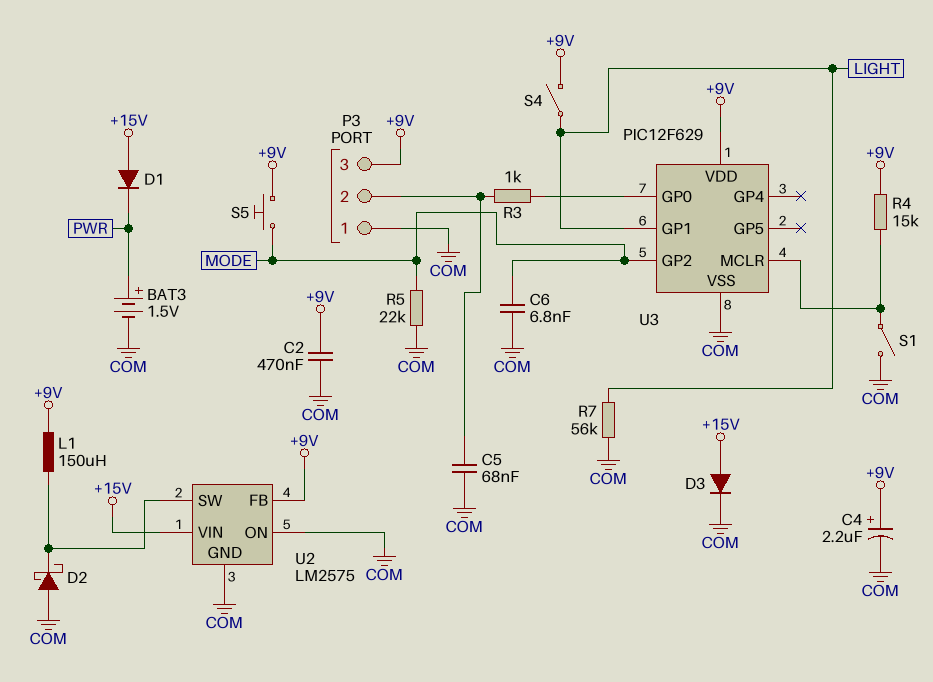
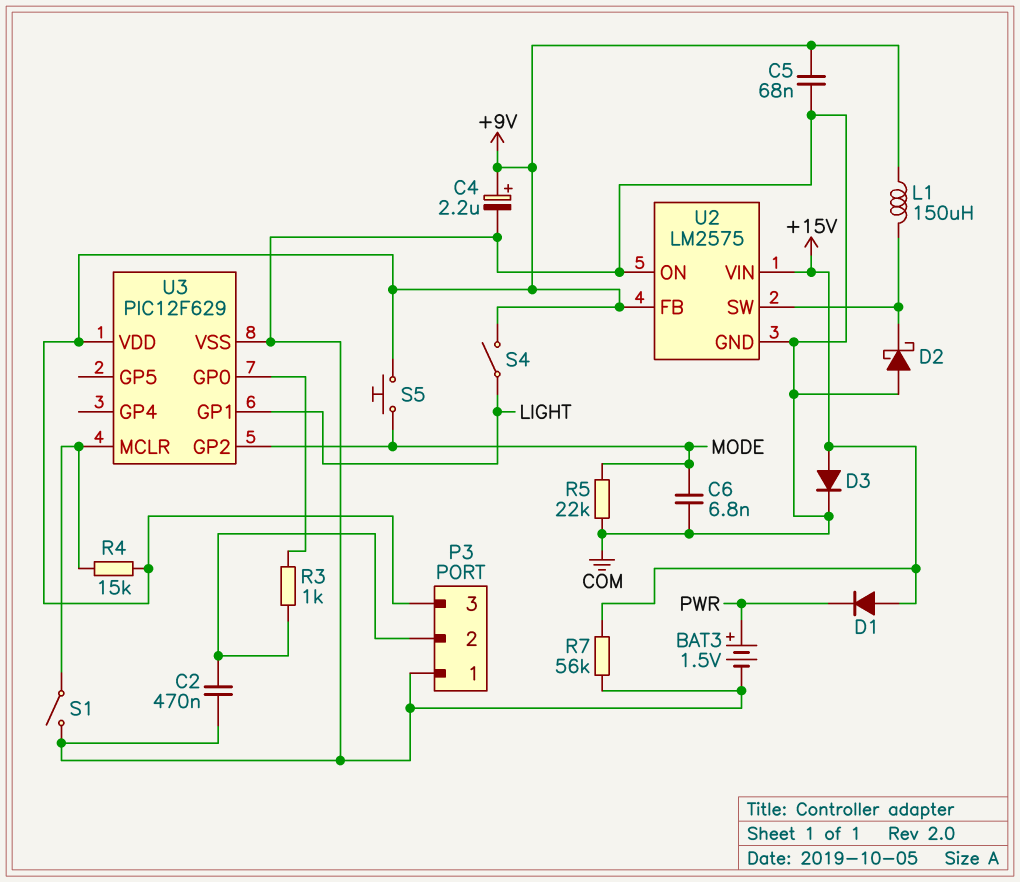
C2: 470nF (+9V, COM) -> 470nF (COM, P3/2)
C5: 68nF (COM, P3/2) -> 68nF (+9V, COM)
R7: 56k (COM, LIGHT) -> 56k (+15V, COM)

